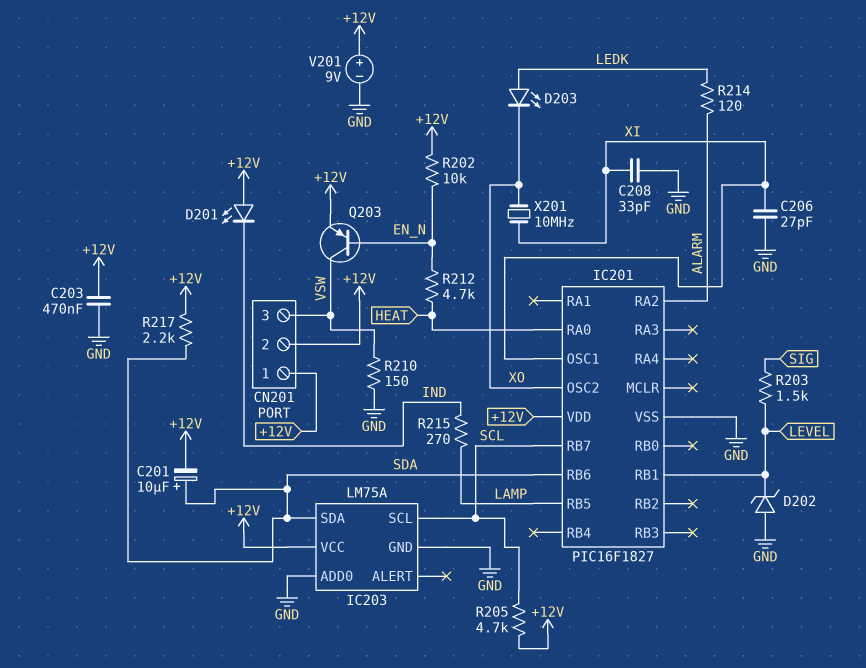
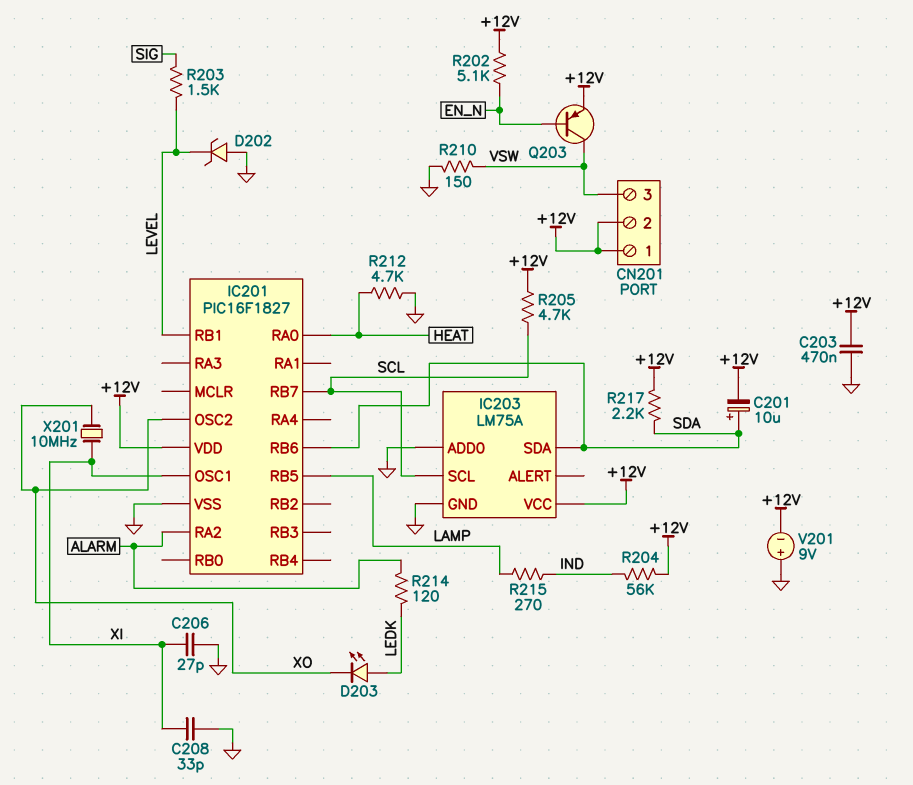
D201: LED (A +12V, K IND) -> none
R202: 10k (+12V, EN_N) -> 5.1k (+12V, EN_N)
R204: none -> 56k (+12V, IND)
R212: 4.7k (EN_N, HEAT) -> 4.7k (GND, HEAT)
V201: 9V (plus +12V, minus GND) -> 9V (plus GND, minus +12V)

